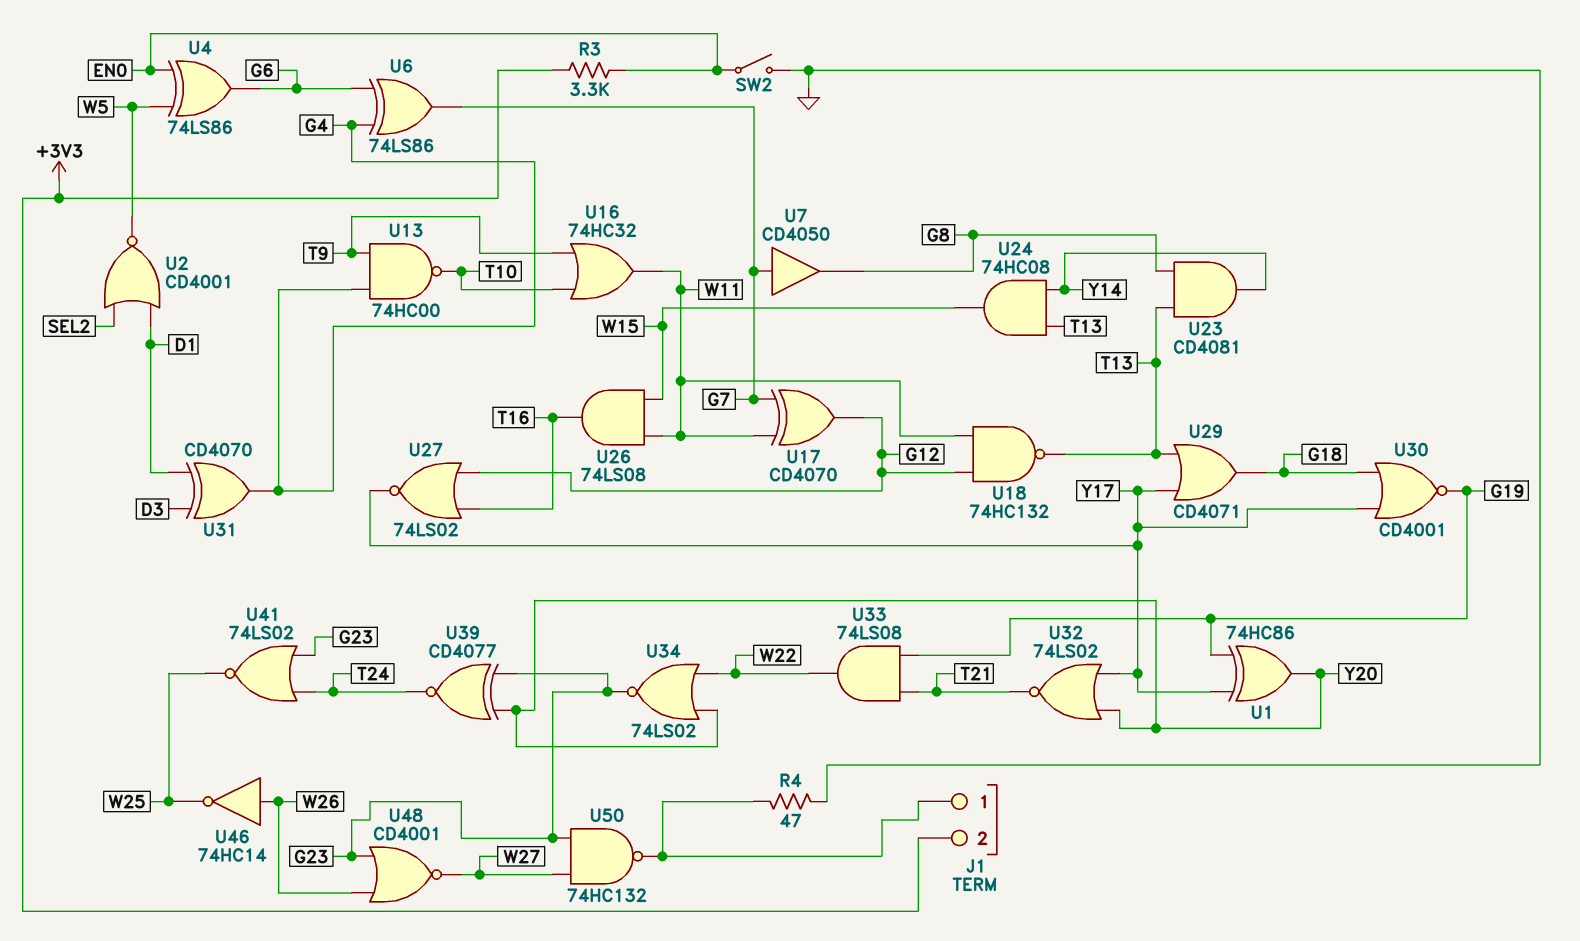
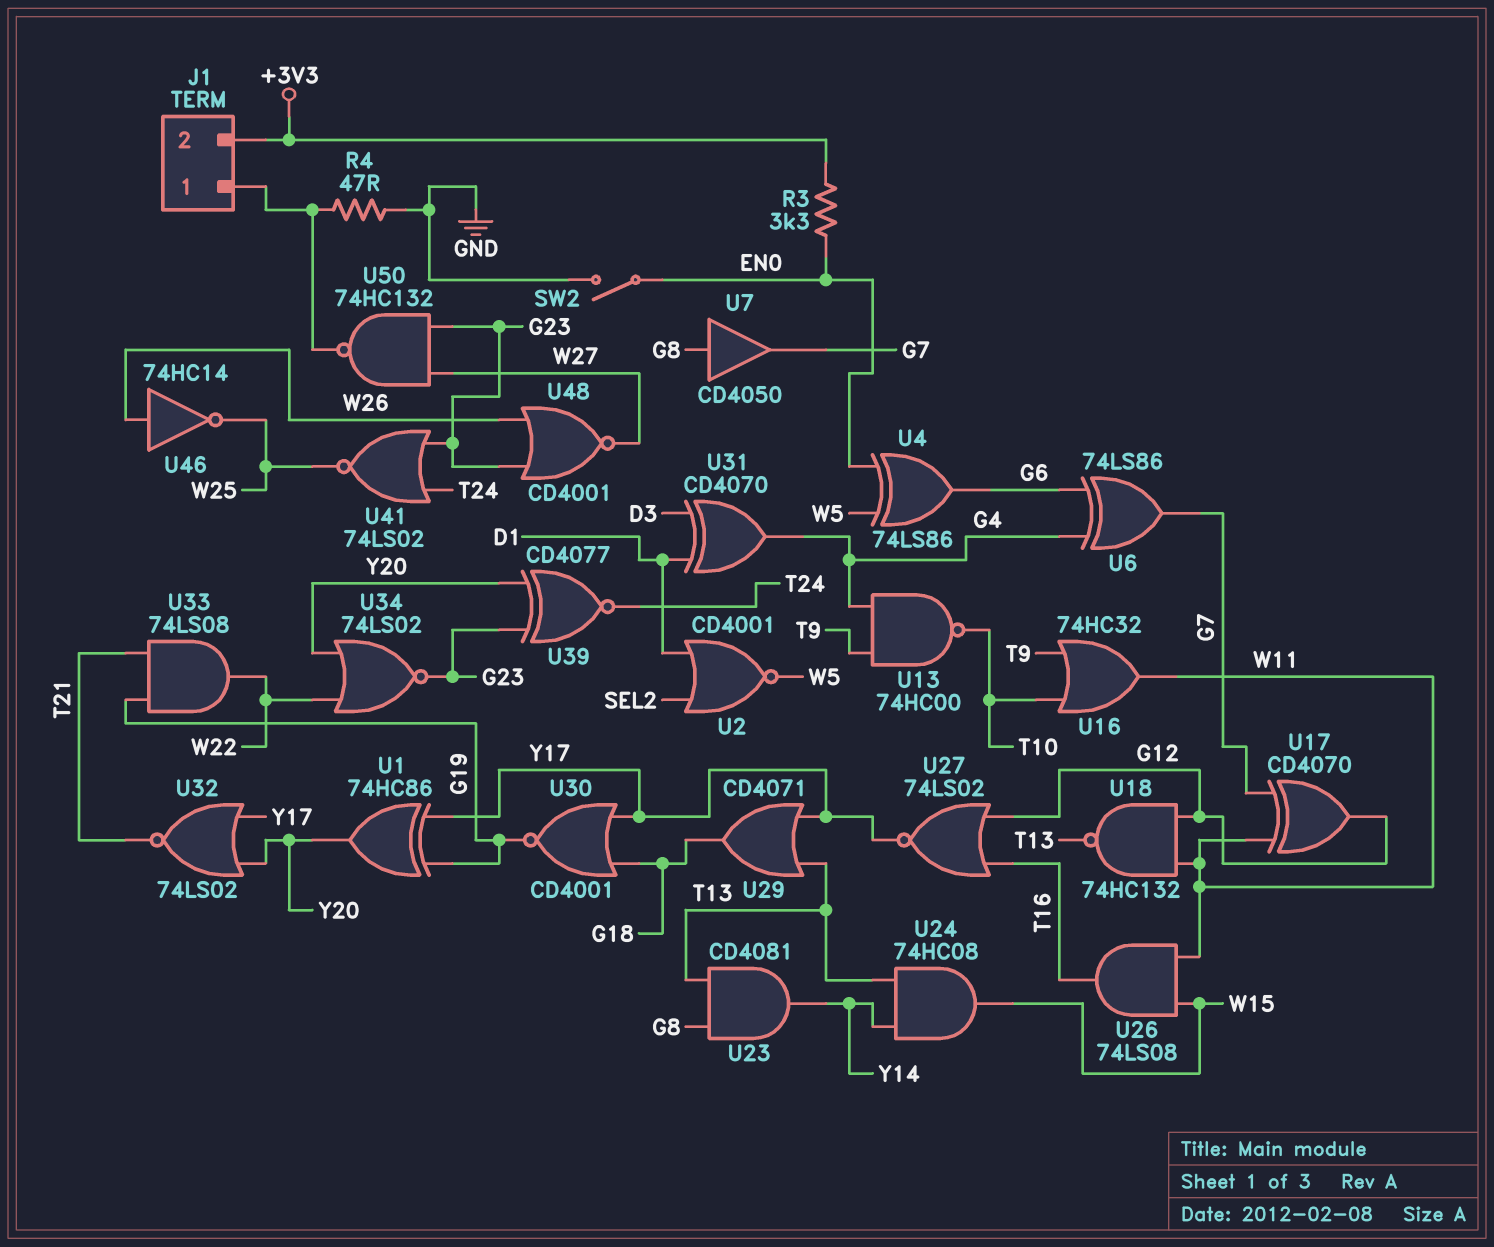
U7: buffer CD4050 (in G7, out G8) -> buffer CD4050 (in G8, out G7)

